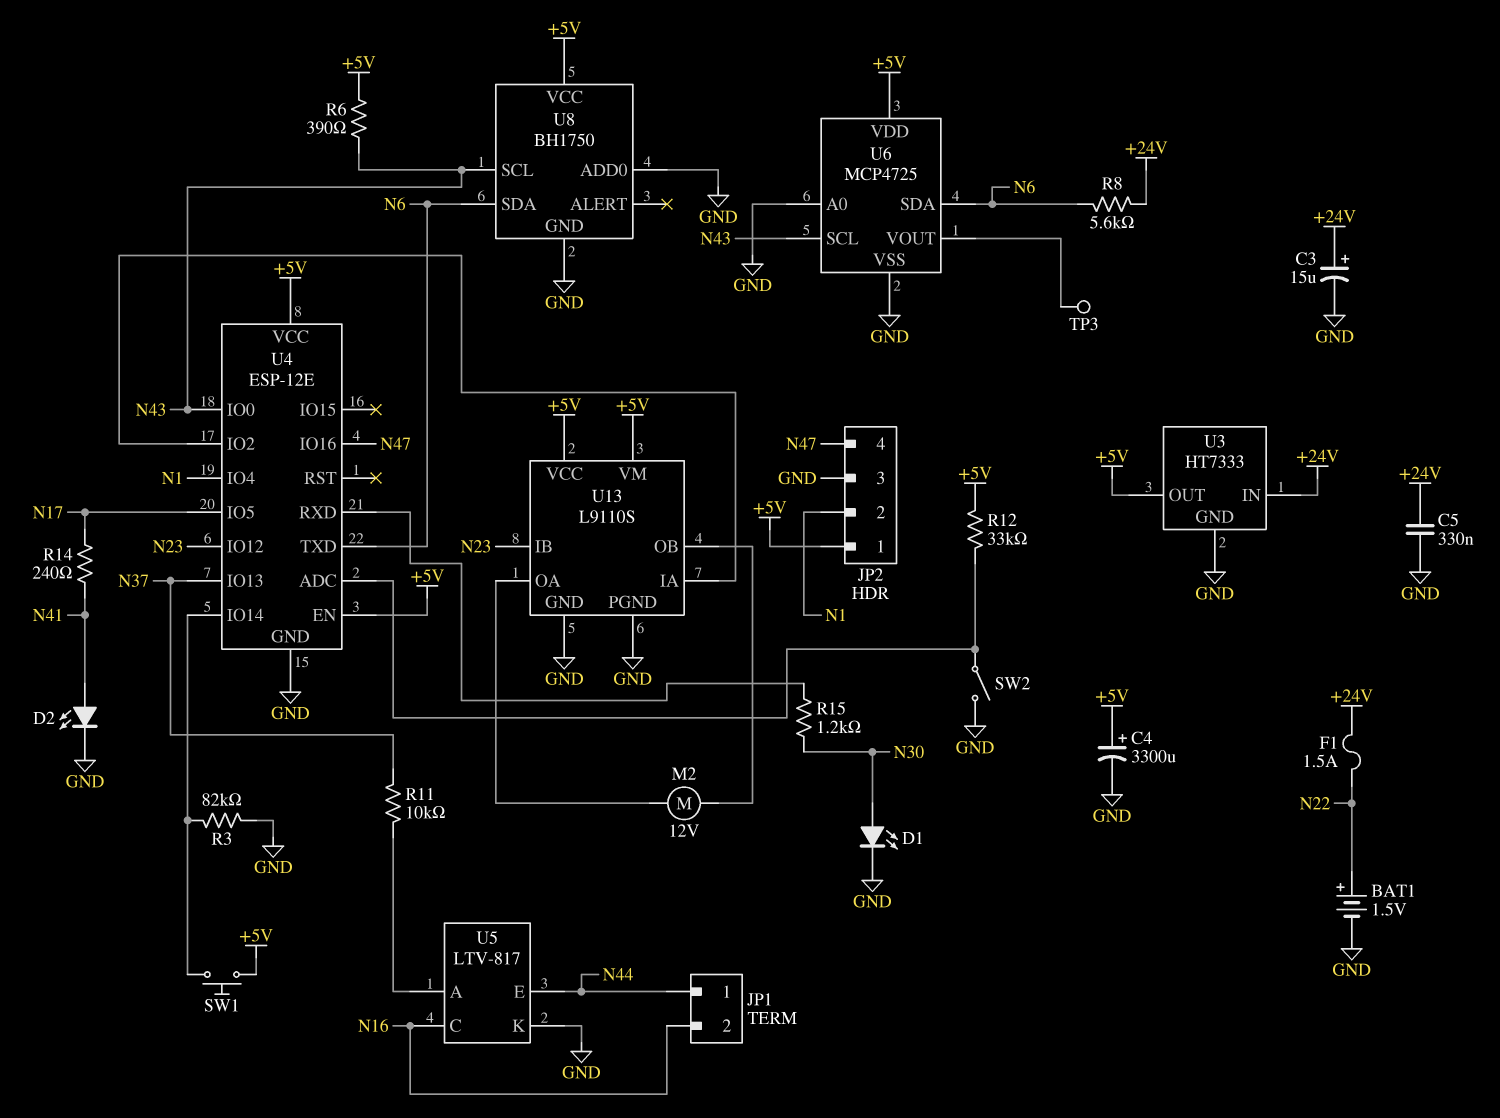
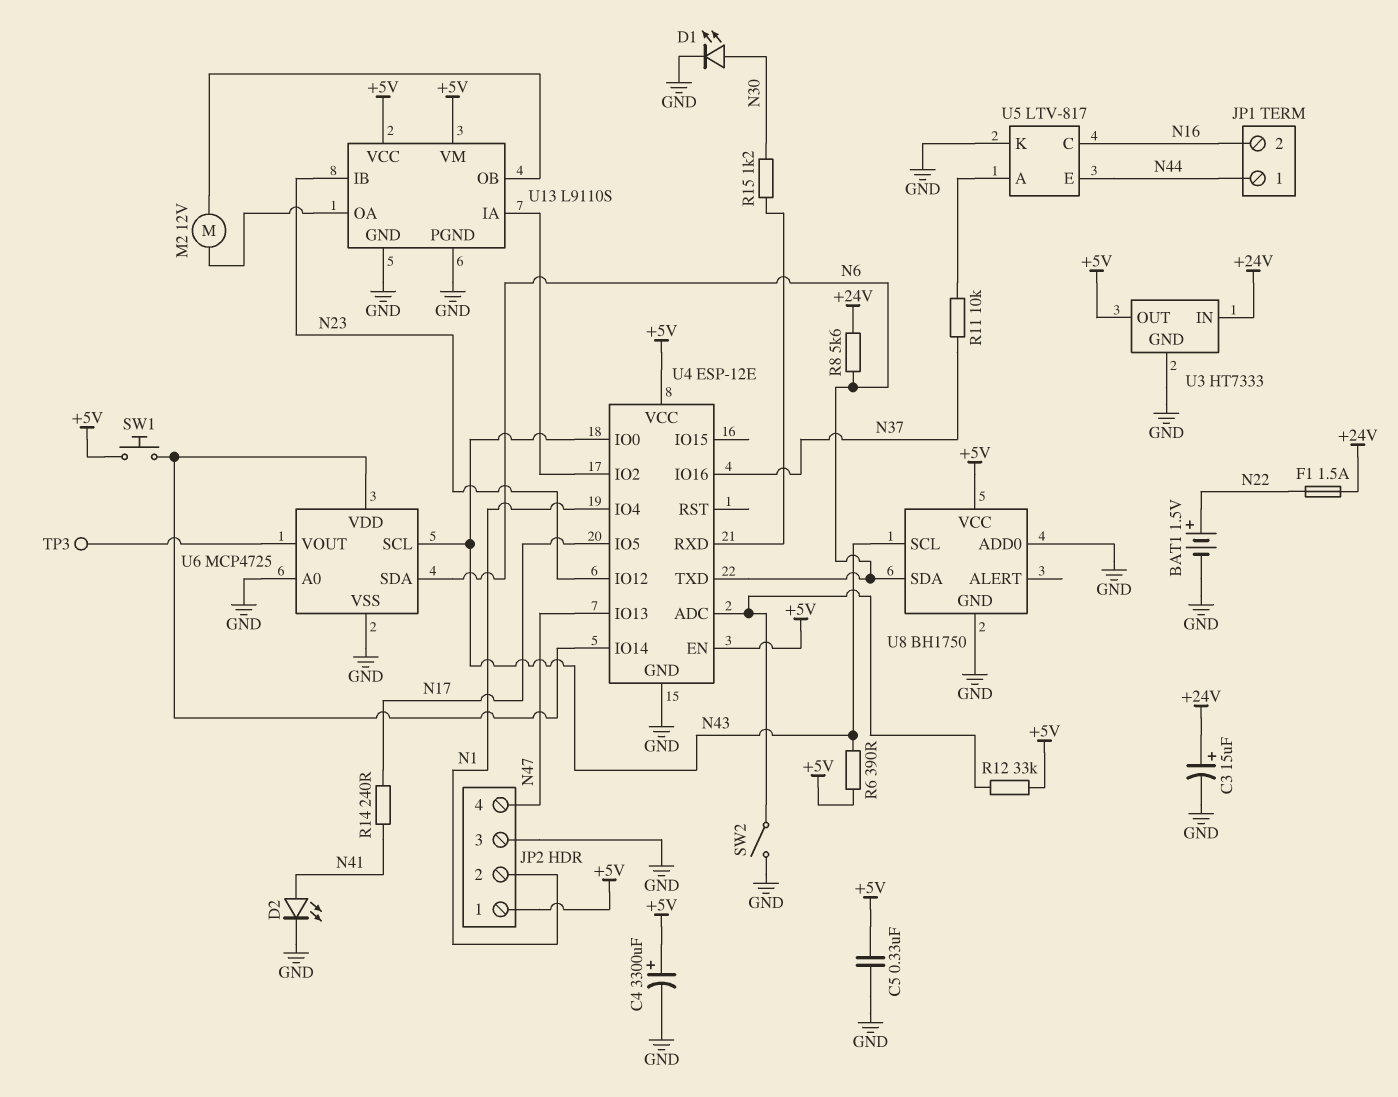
C5: 330nF (+24V, GND) -> 330nF (+5V, GND)
R3: 82k (GND, U4/IO14) -> none
U4 pin IO13: N37 -> N47
U4 pin IO16: N47 -> N37
U6 pin VDD: +5V -> U4/IO14

